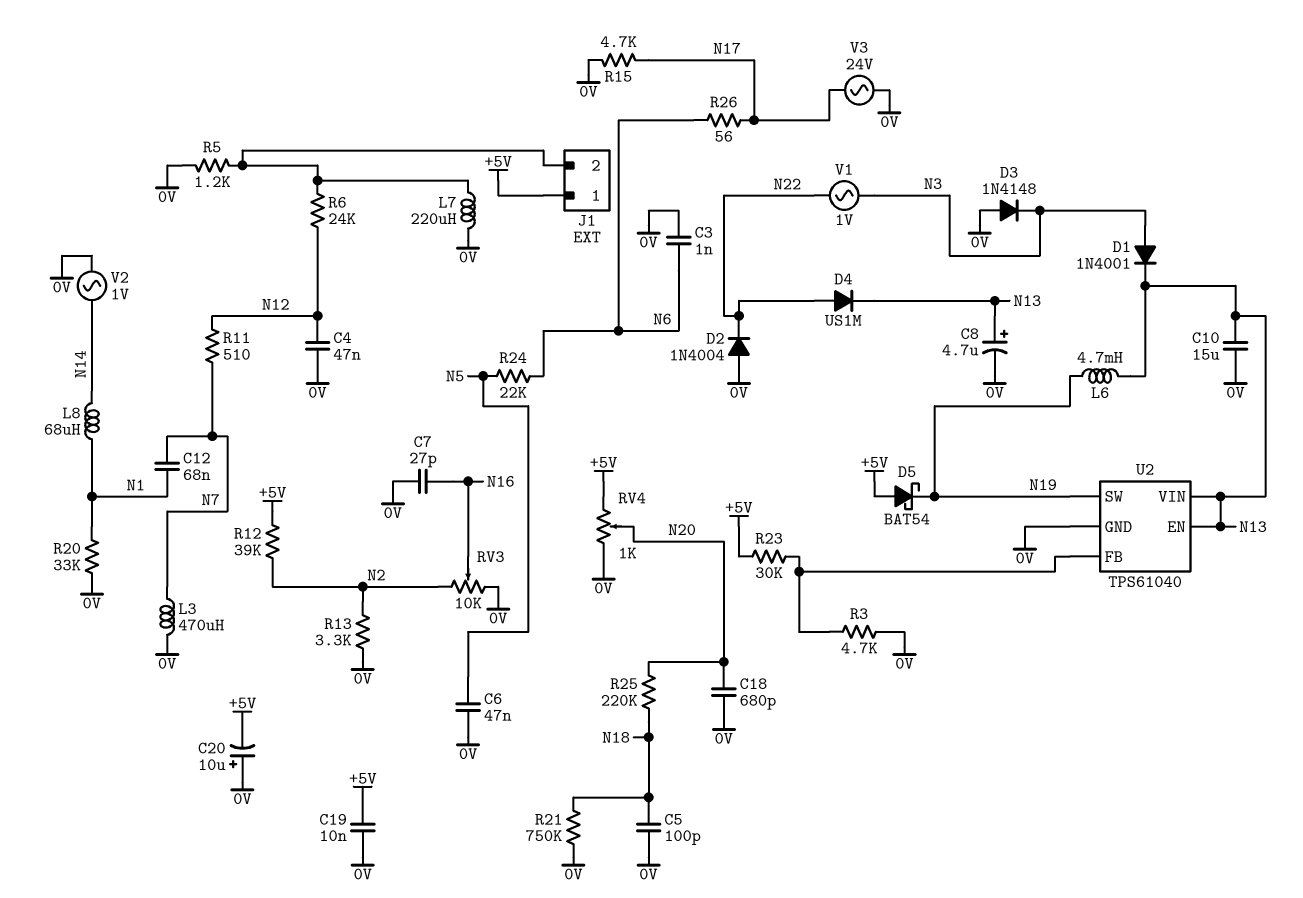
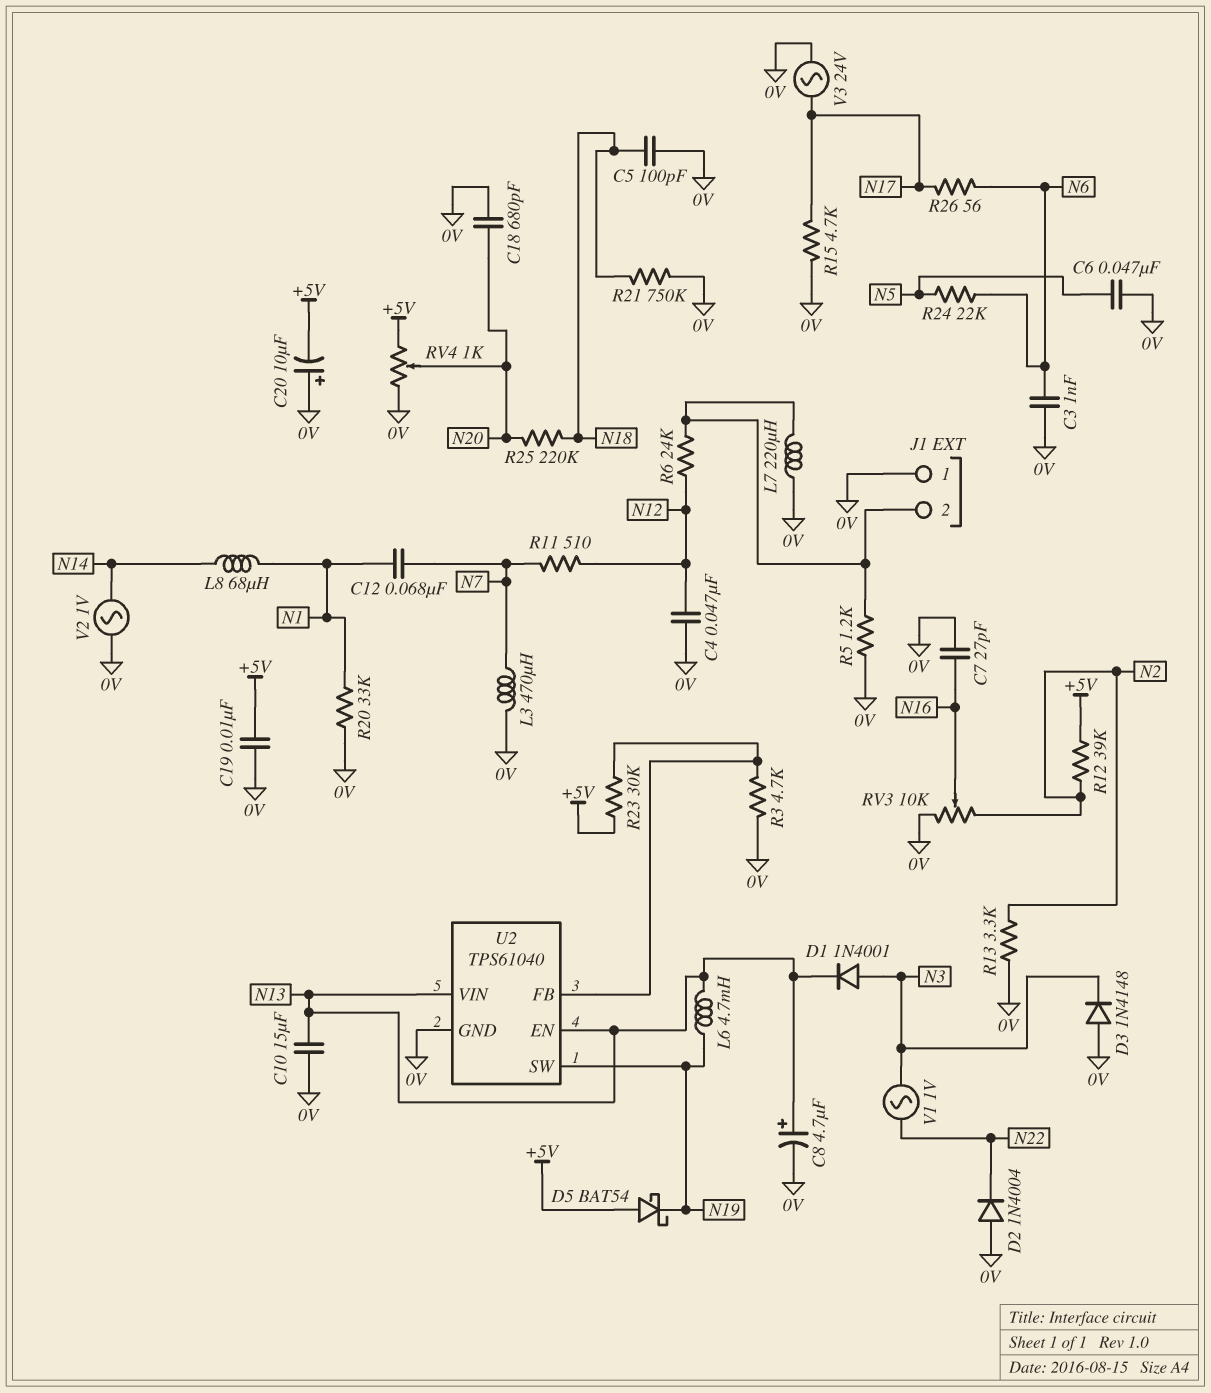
D4: diode US1M (A N22, K N13) -> none
J1 pin 1: +5V -> 0V

